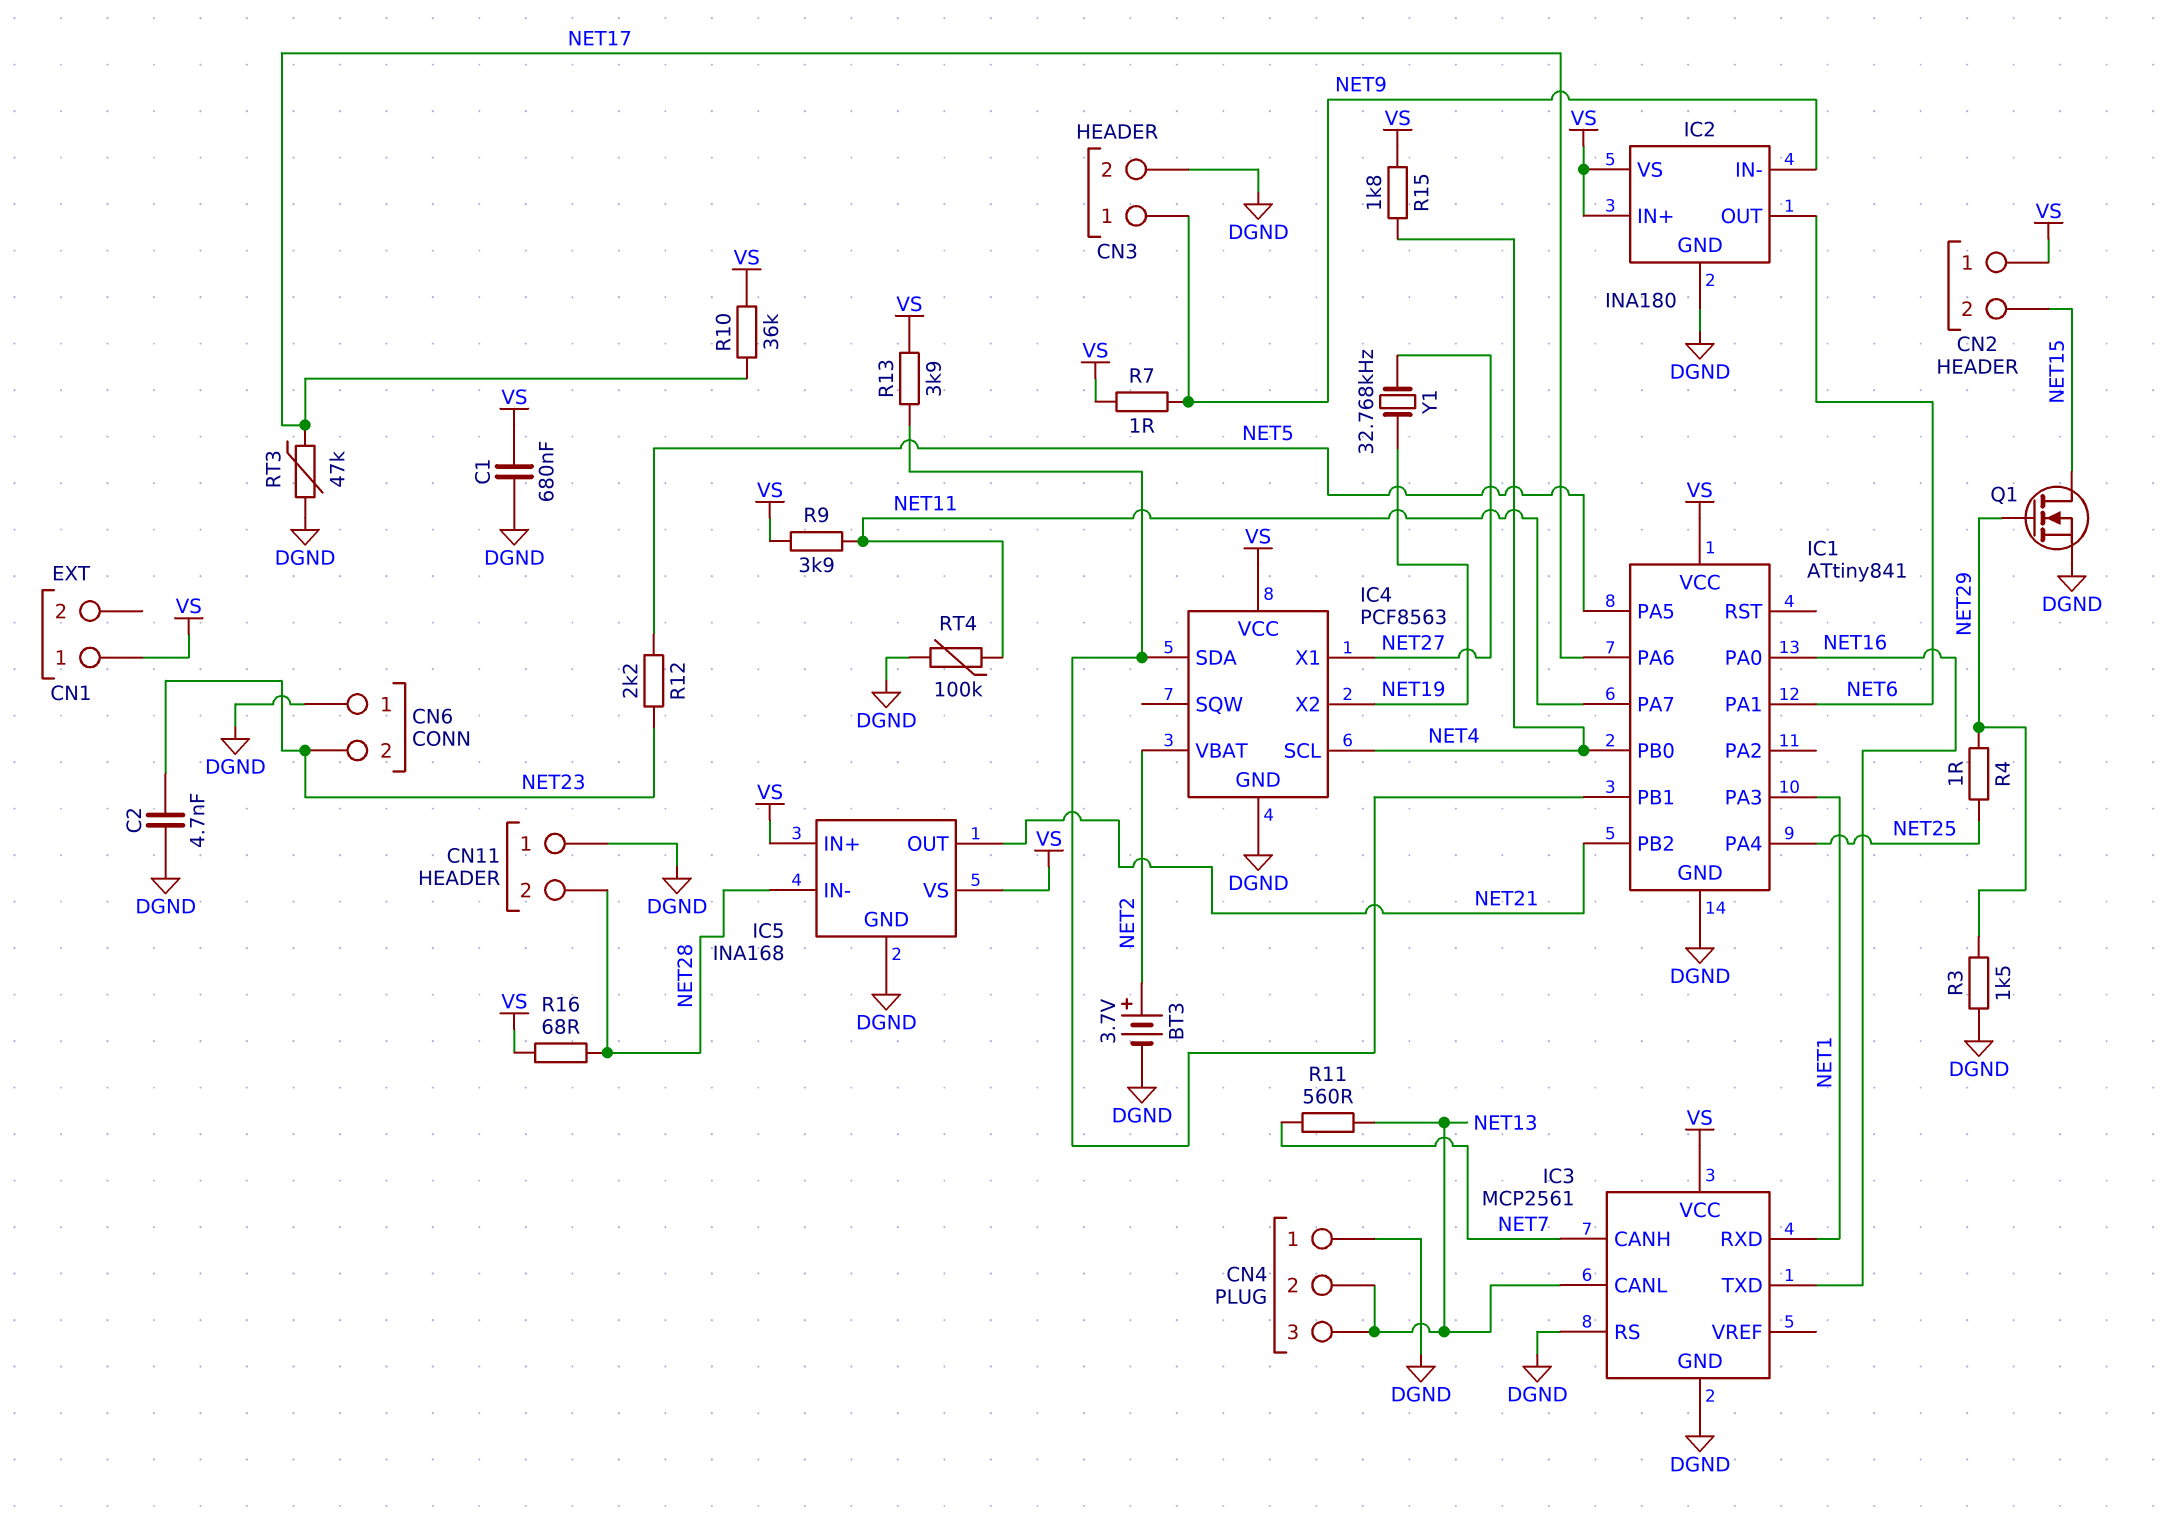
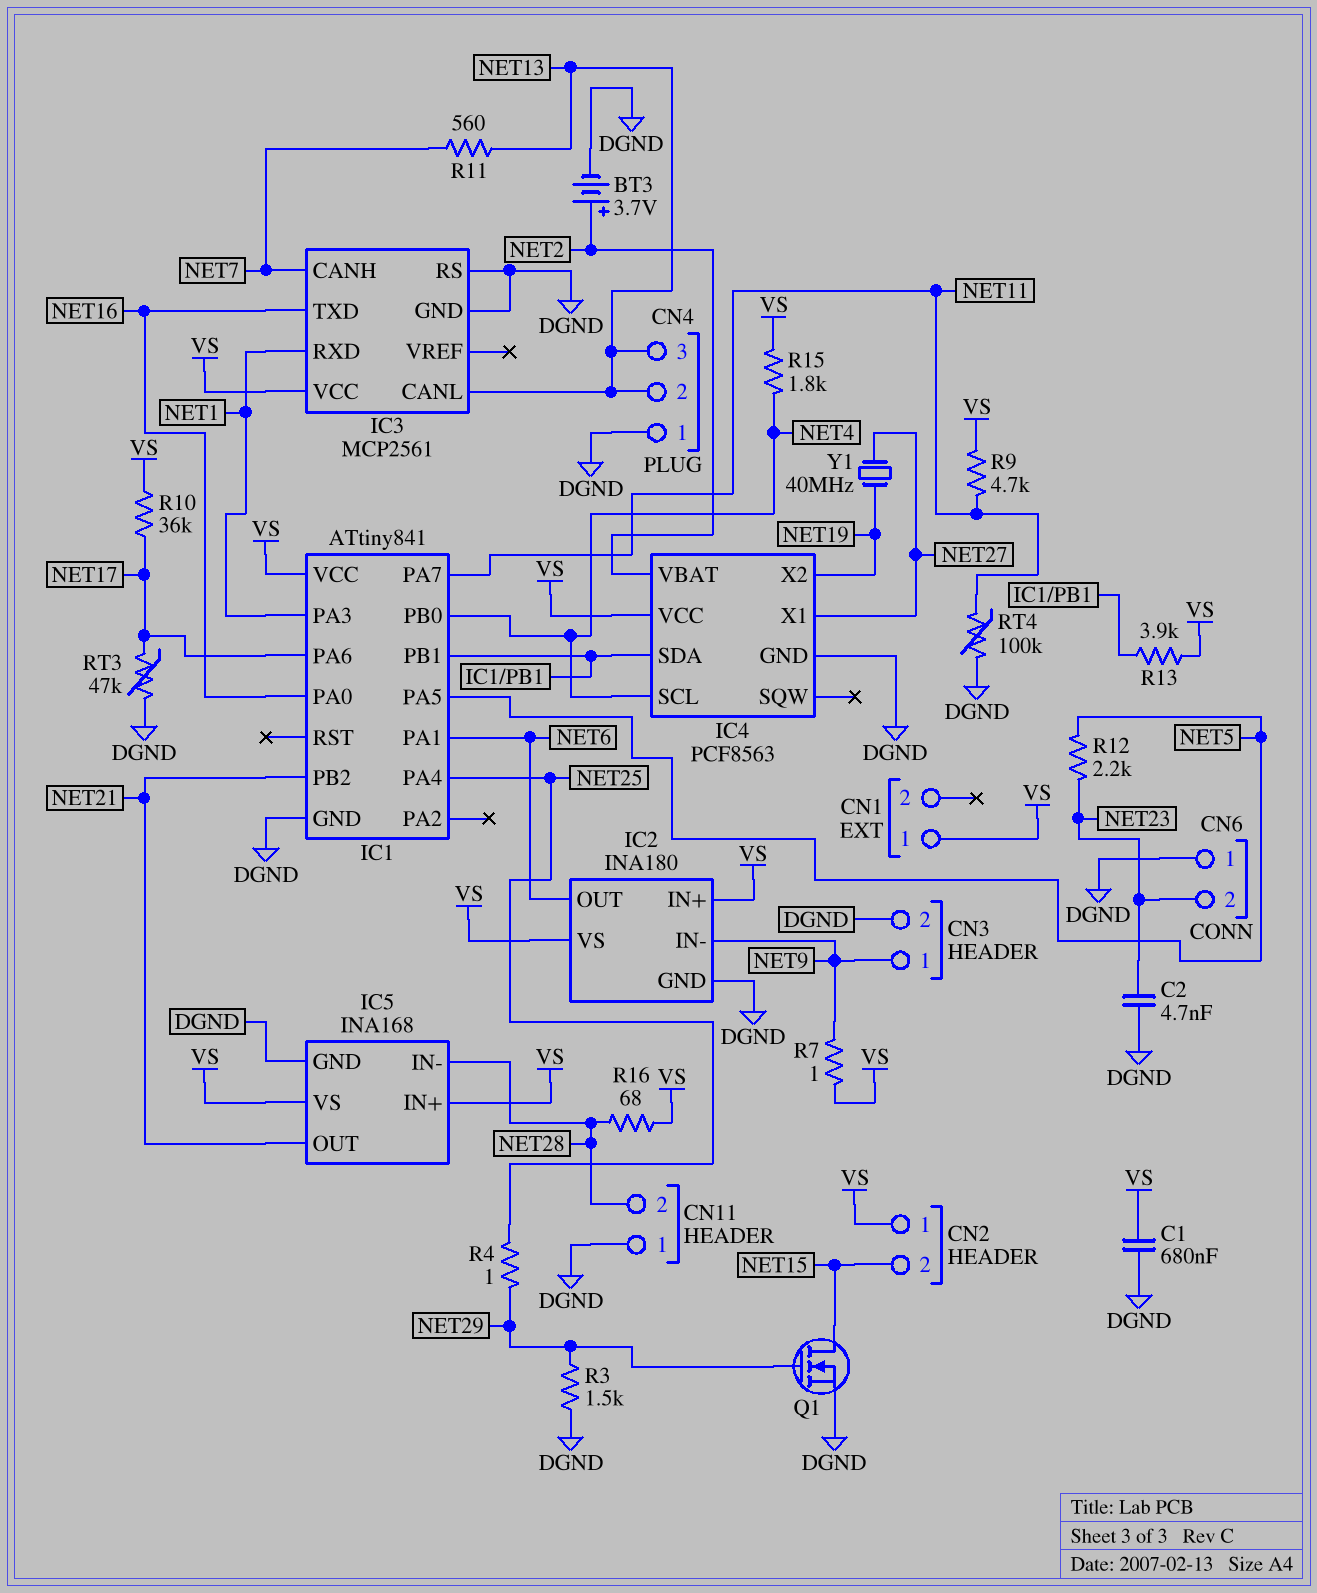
R9: 3.9k (NET11, VS) -> 4.7k (NET11, VS)
Y1: 32.768kHz (NET19, NET27) -> 40MHz (NET19, NET27)

